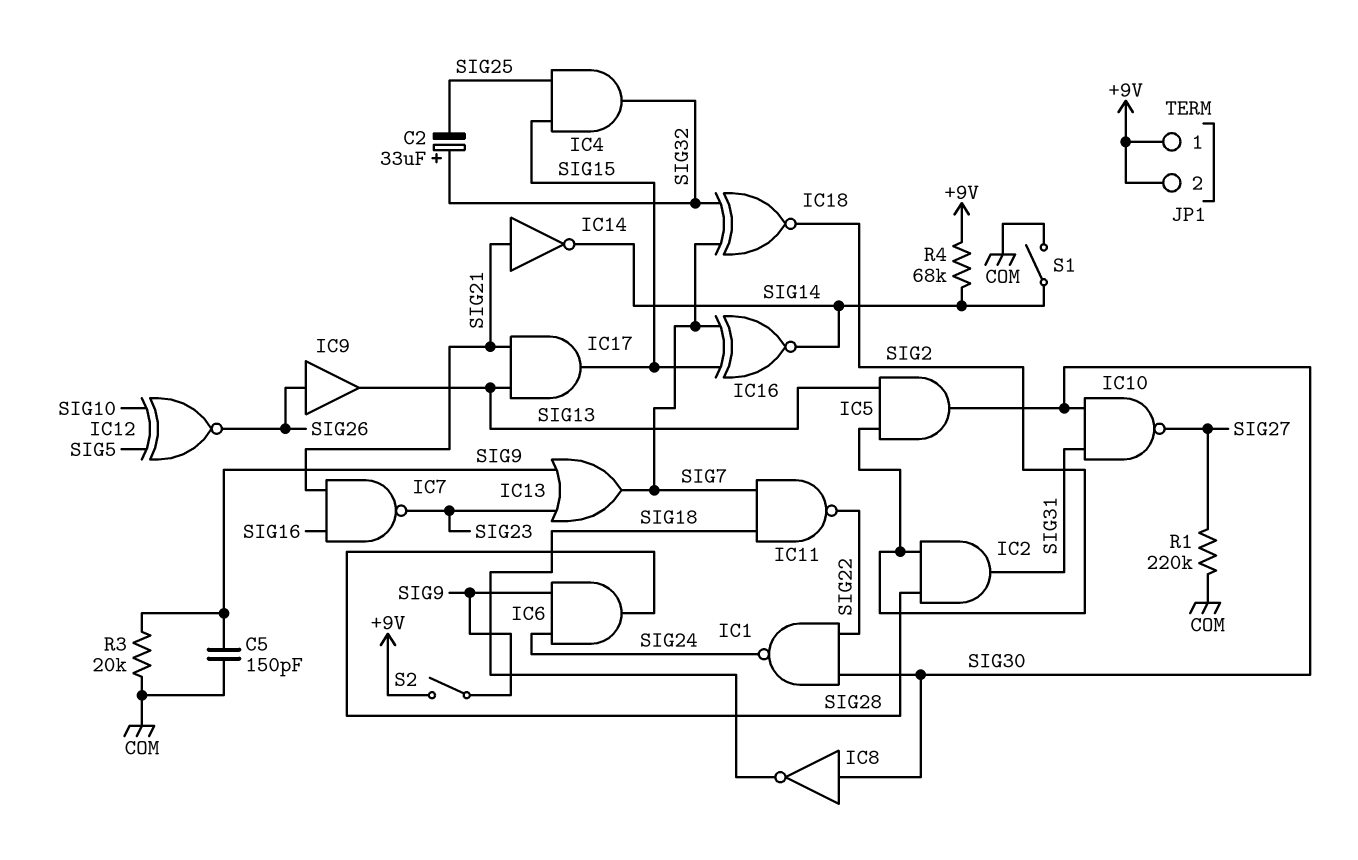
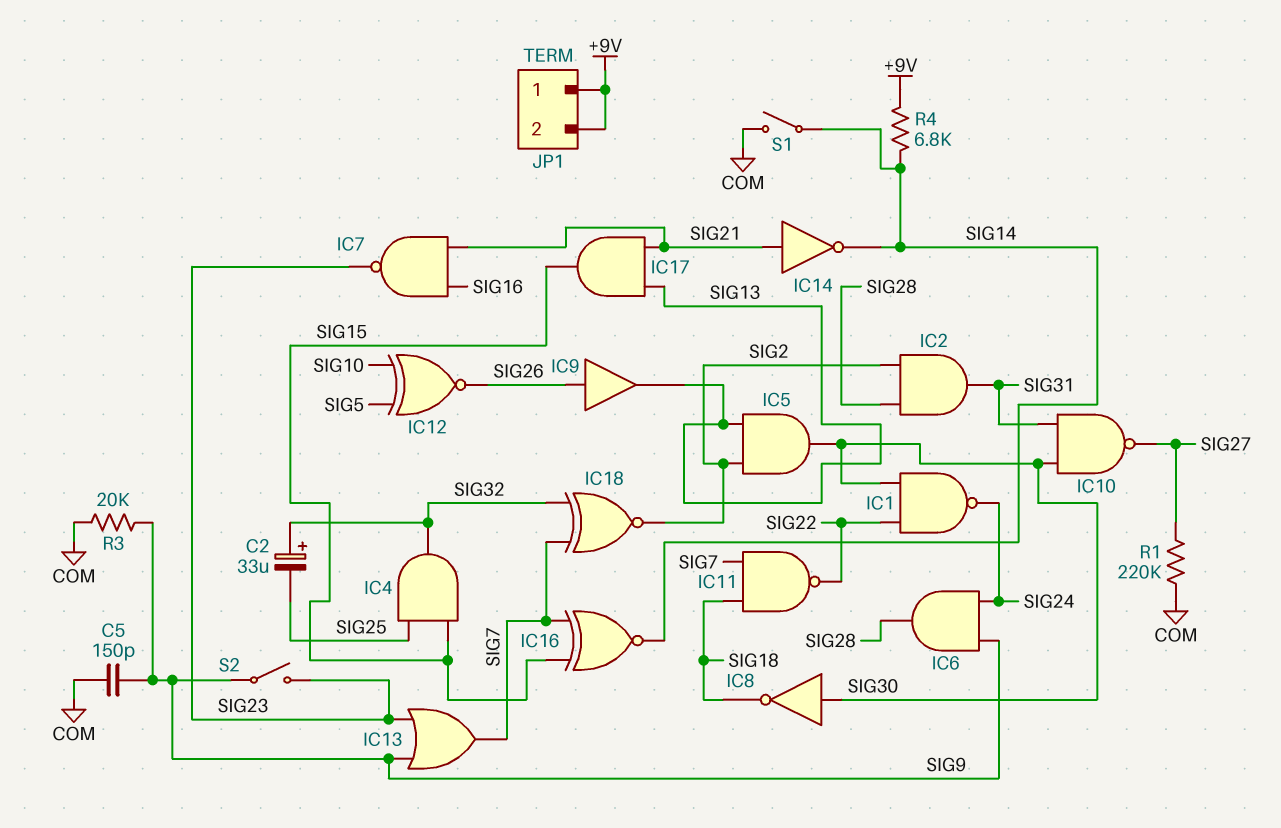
R4: 68k (+9V, SIG14) -> 6.8k (+9V, SIG14)
S2: switch (+9V, SIG9) -> switch (SIG9, SIG23)

